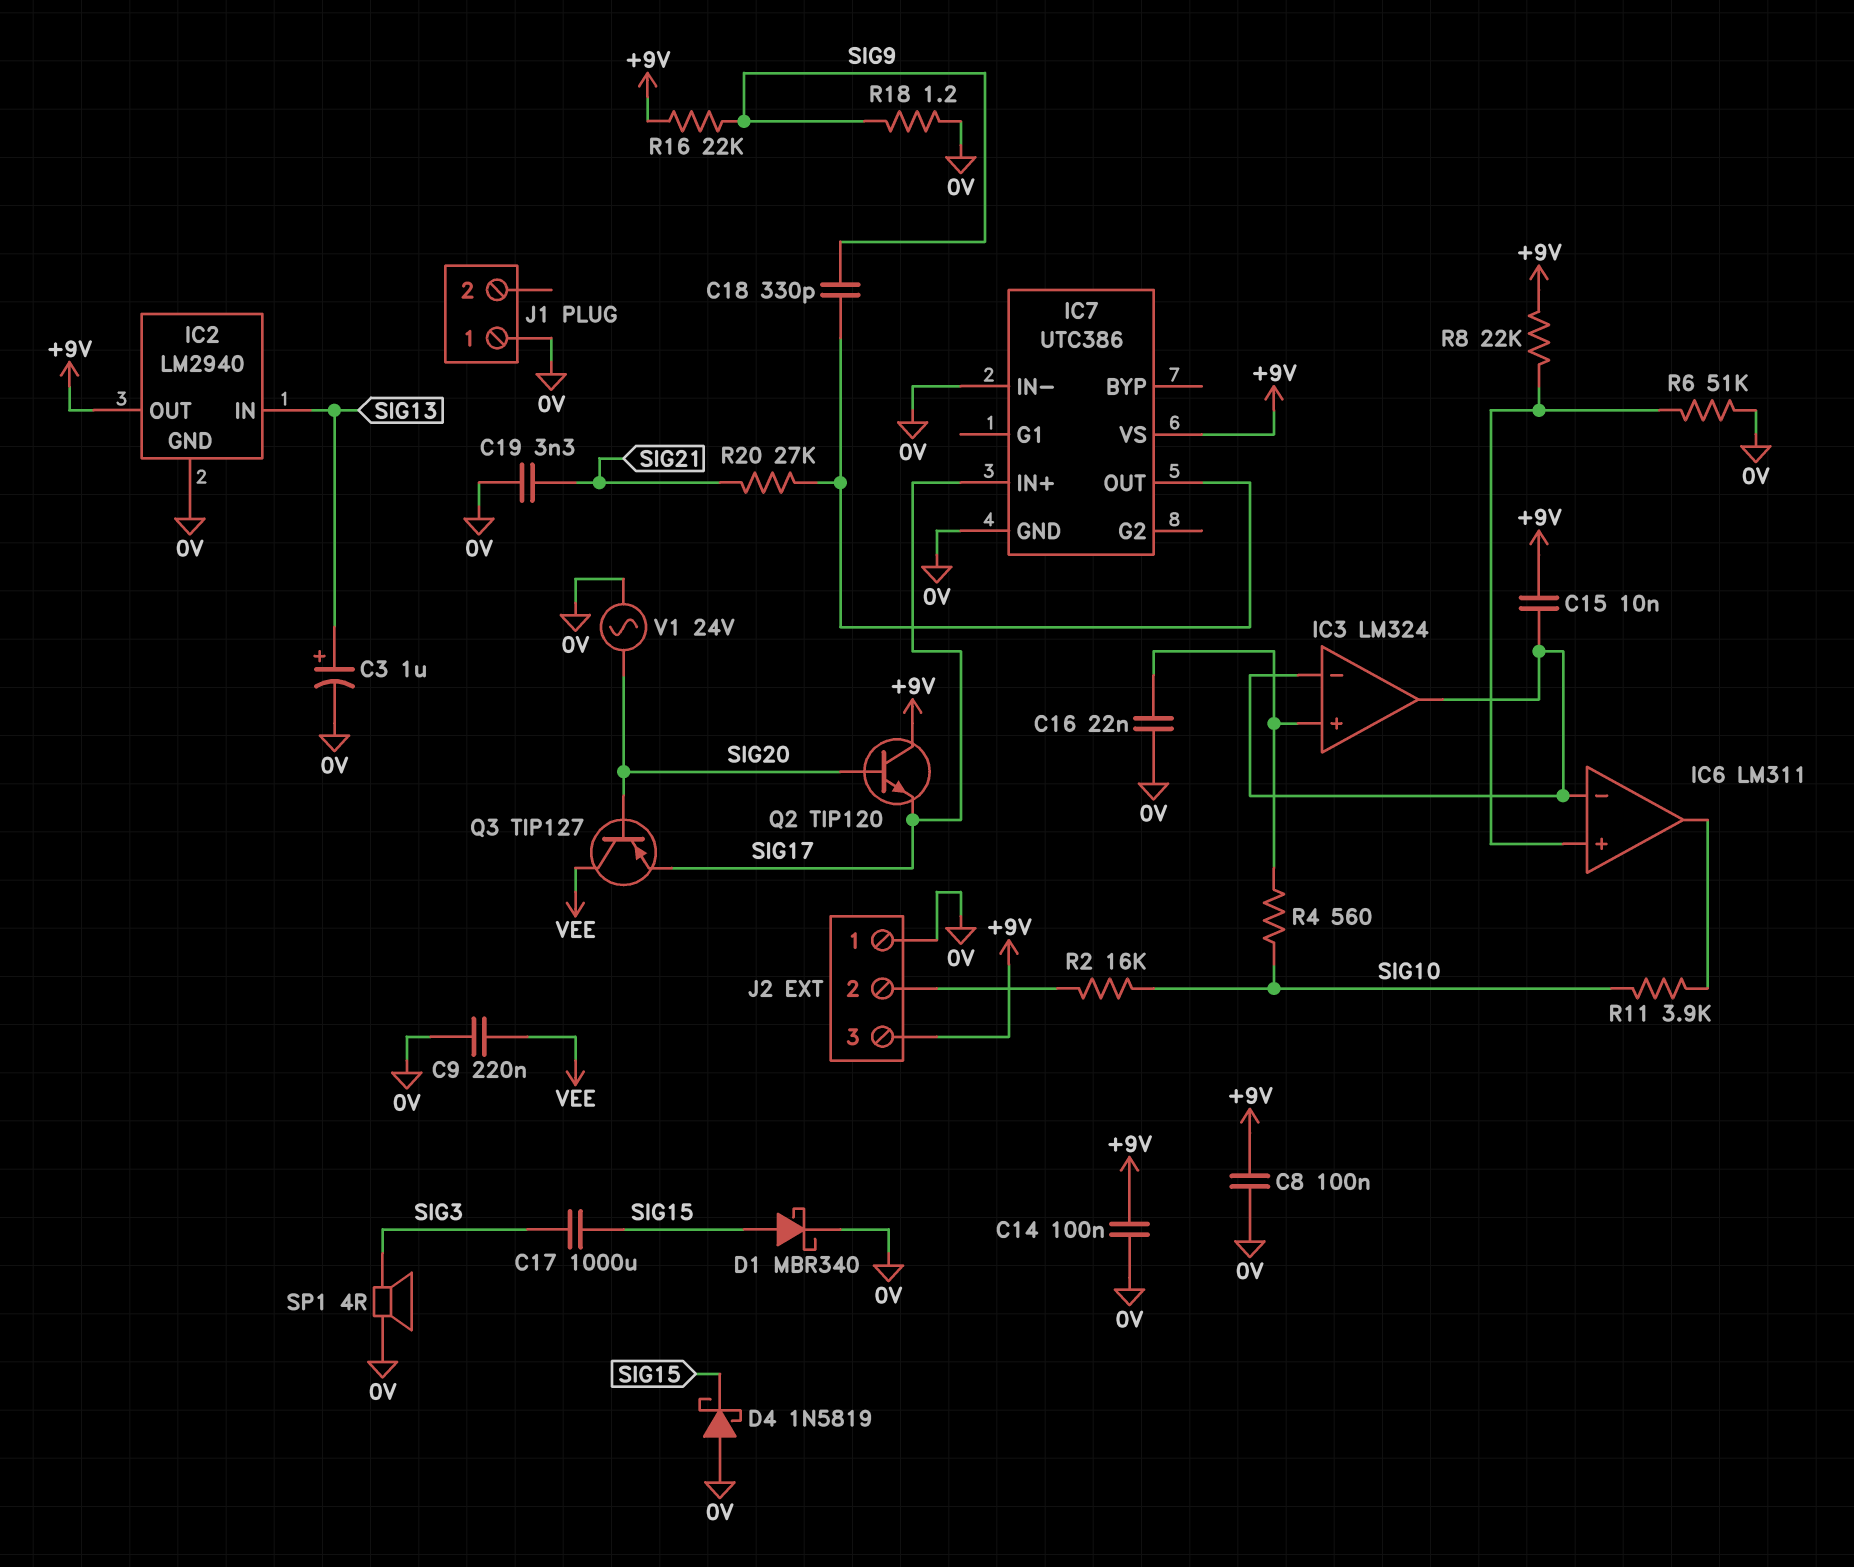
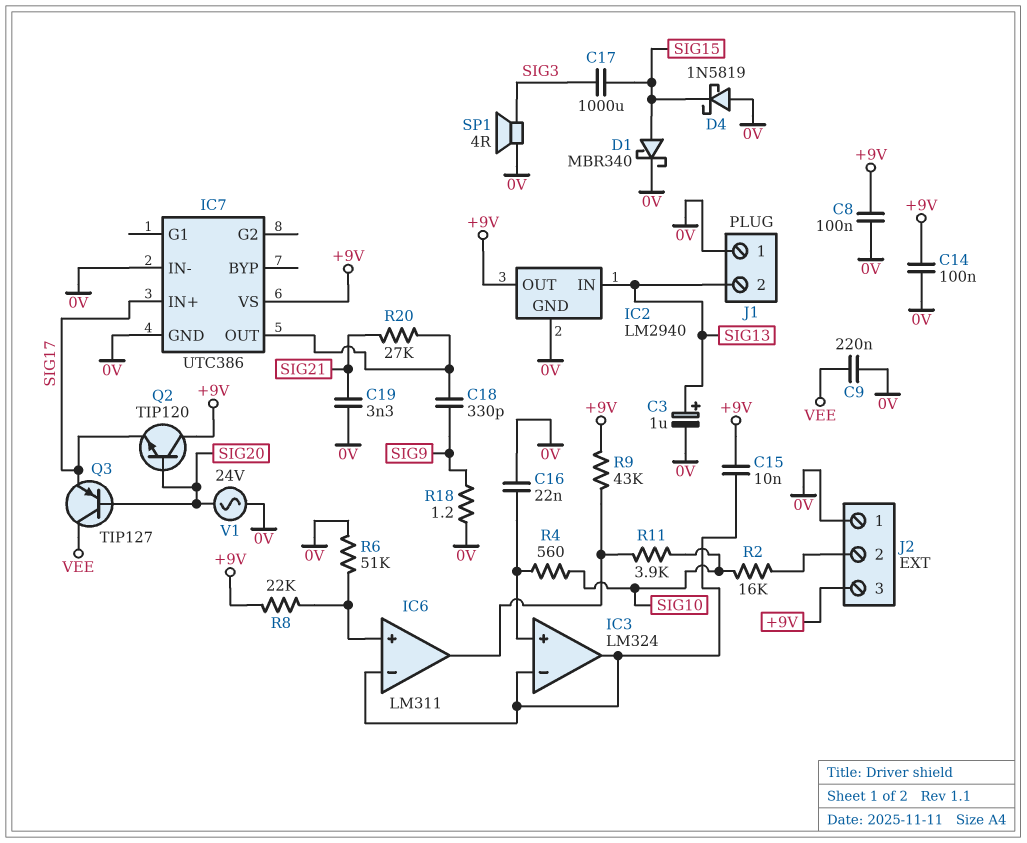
J1 pin 2: none -> SIG13
R9: none -> 43k (+9V, IC6/out)
R16: 22k (+9V, SIG9) -> none

